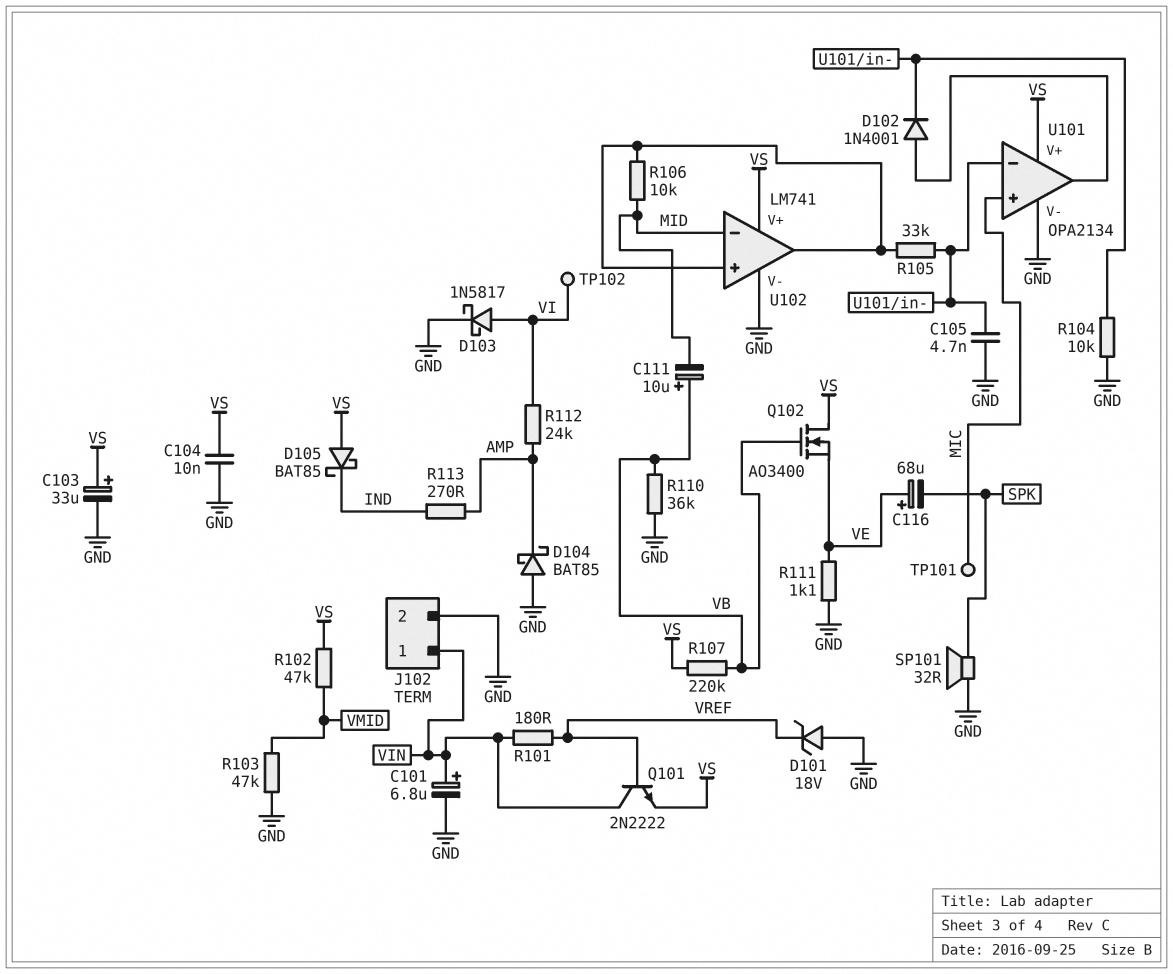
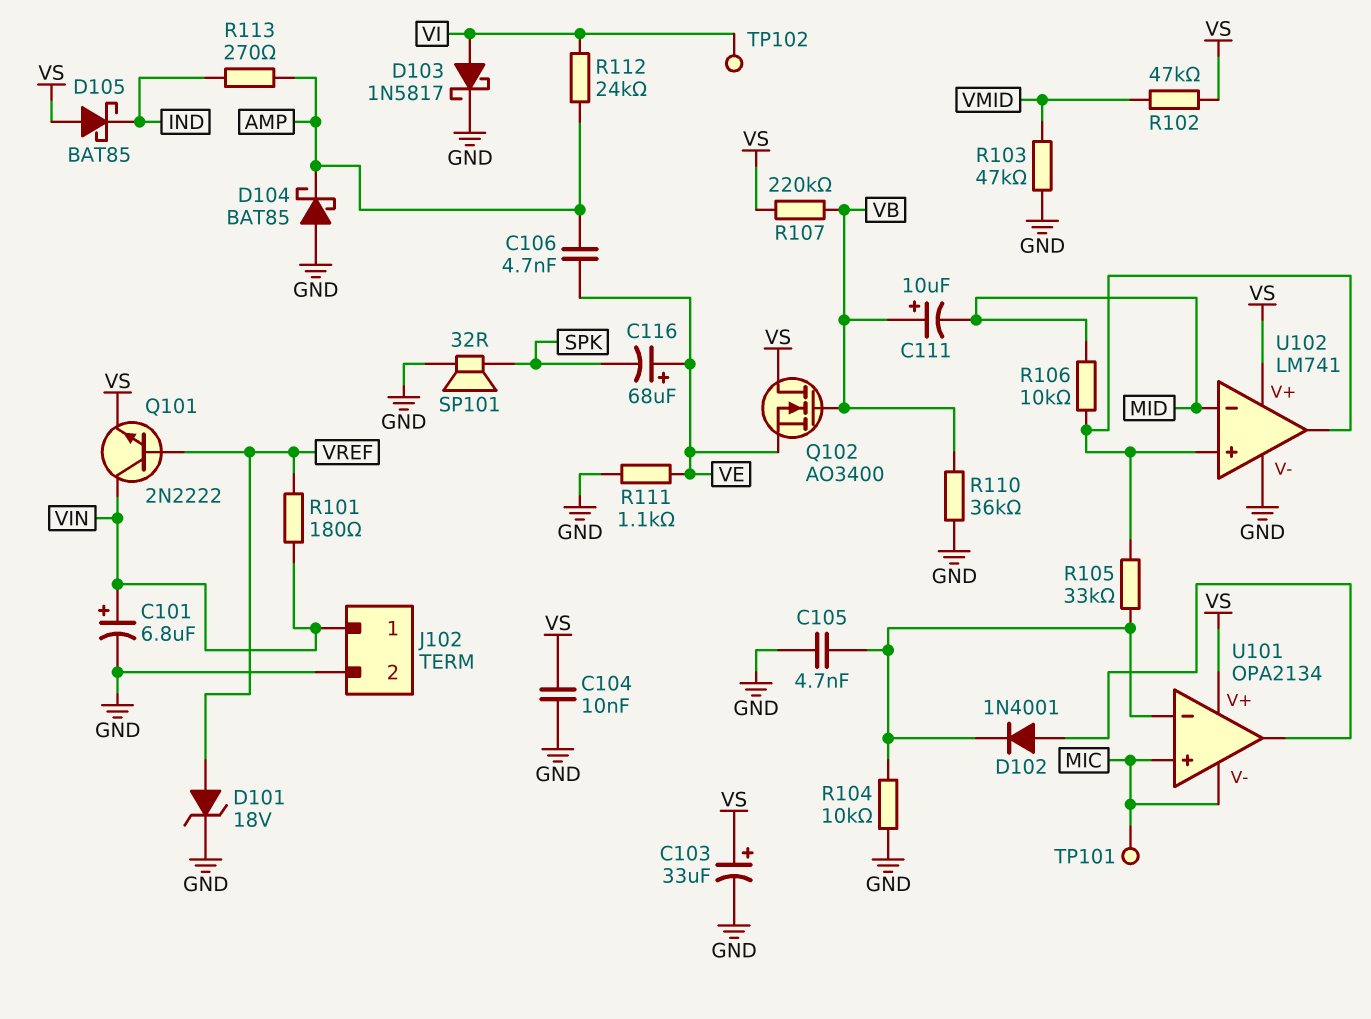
C106: none -> 4.7nF (AMP, VE)
D101: zener 18V (A GND, K VREF) -> zener 18V (A VREF, K GND)
U101 pin V-: GND -> MIC

